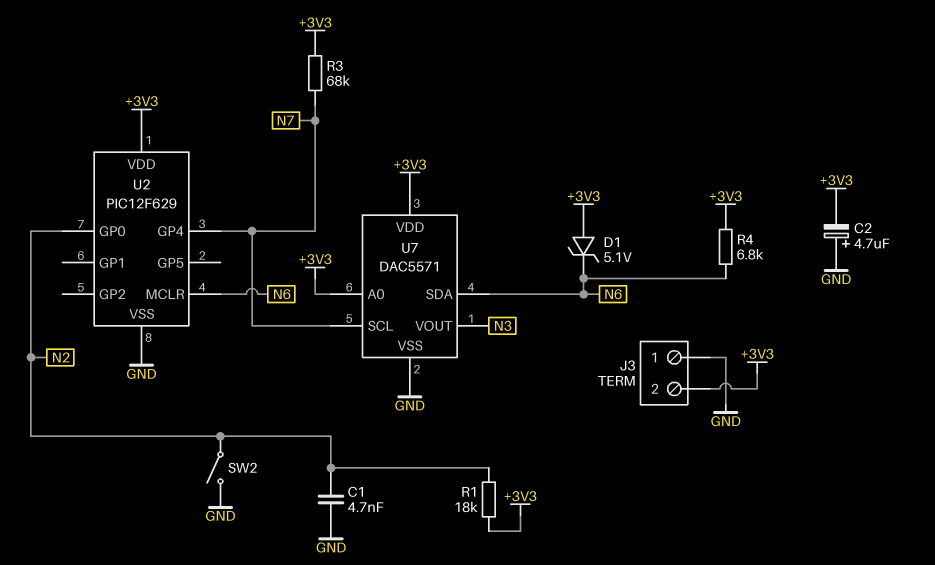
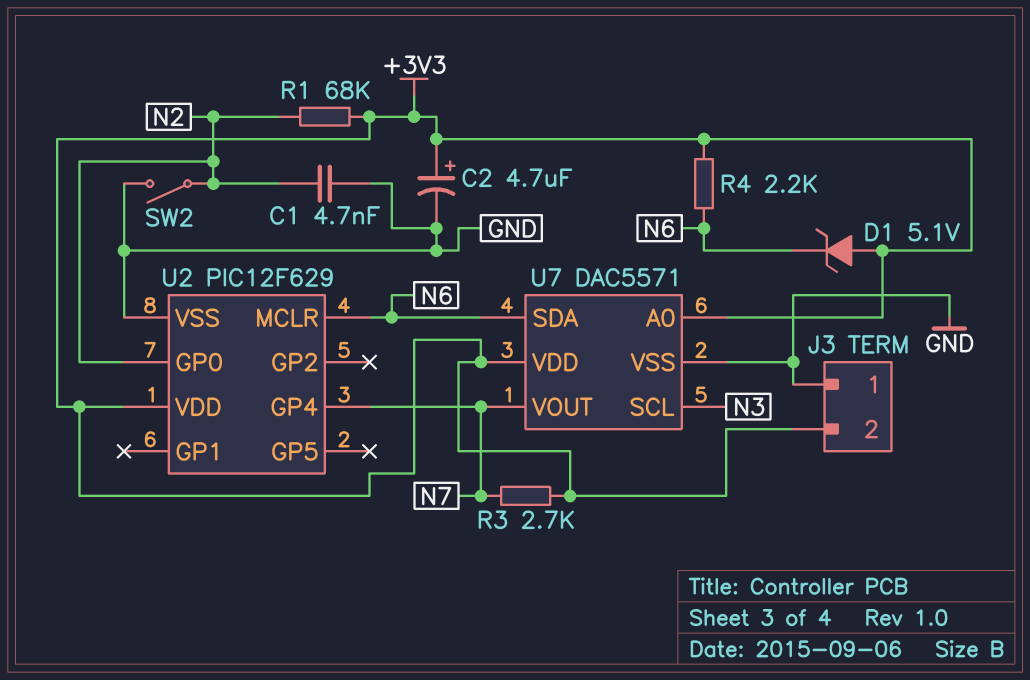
C2: 4.7uF (plus GND, minus +3V3) -> 4.7uF (plus +3V3, minus GND)
R1: 18k (+3V3, N2) -> 68k (+3V3, N2)
R3: 68k (+3V3, N7) -> 2.7k (+3V3, N7)
R4: 6.8k (+3V3, N6) -> 2.2k (+3V3, N6)
U7 pin SCL: N7 -> N3
U7 pin VOUT: N3 -> N7

